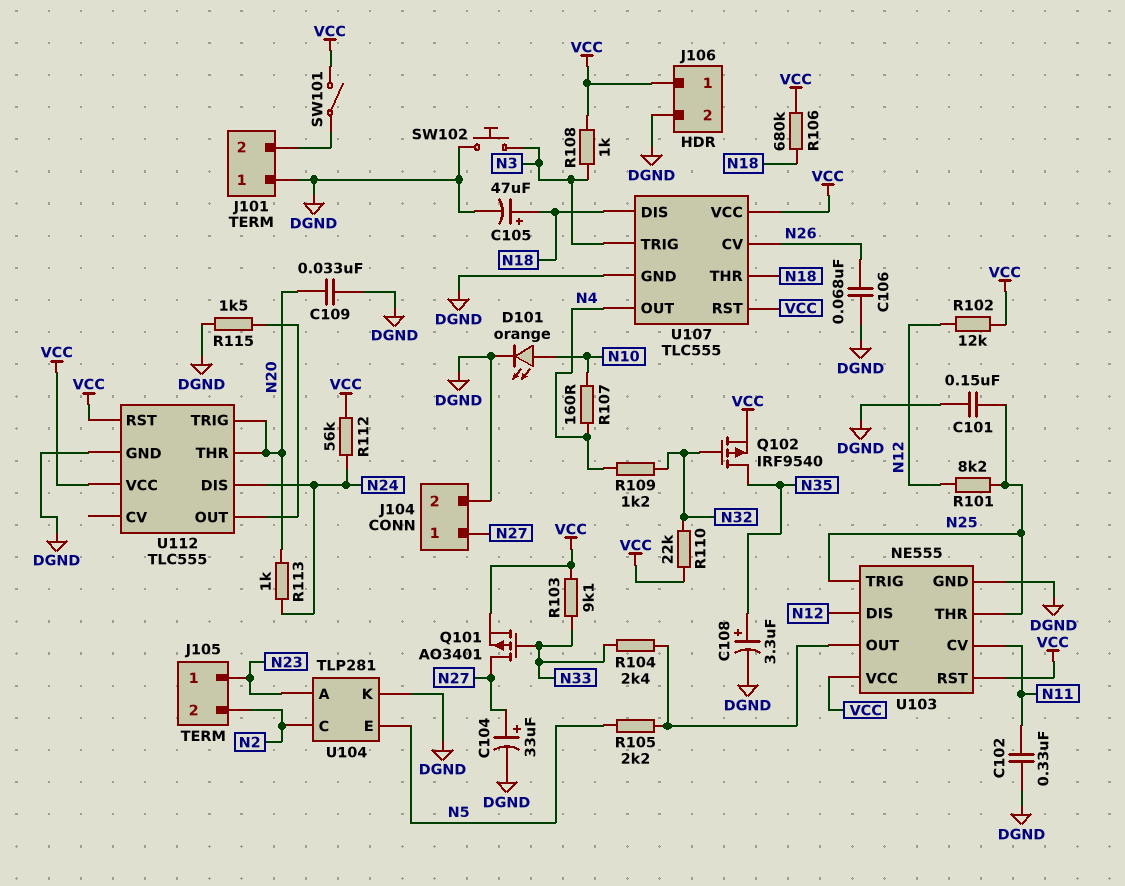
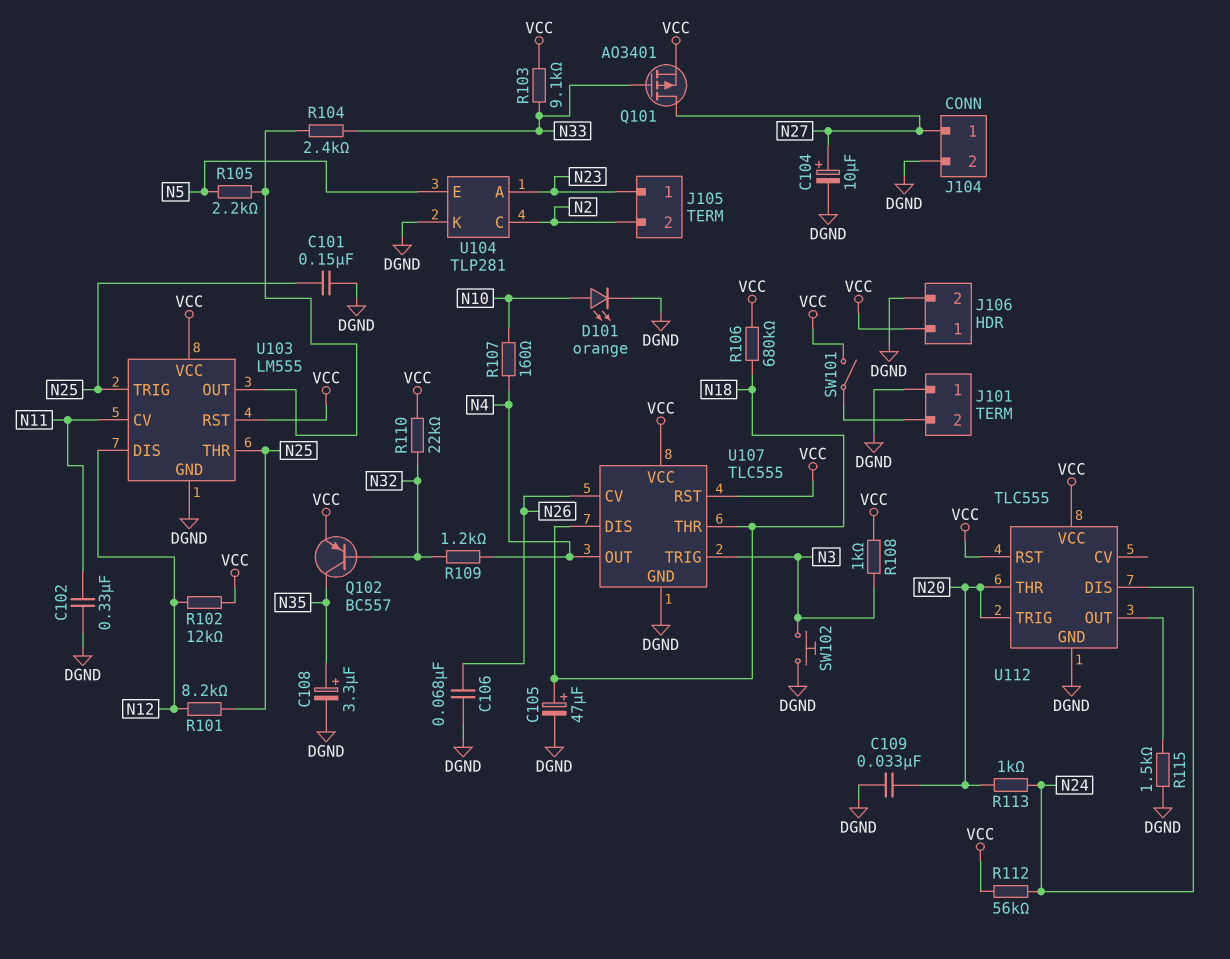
C104: 33uF (plus N27, minus DGND) -> 10uF (plus N27, minus DGND)
Q102: PMOS IRF9540 (G N32, D N35, S VCC) -> PNP BC557 (B N32, C N35, E VCC)
U103: NE555 -> LM555

